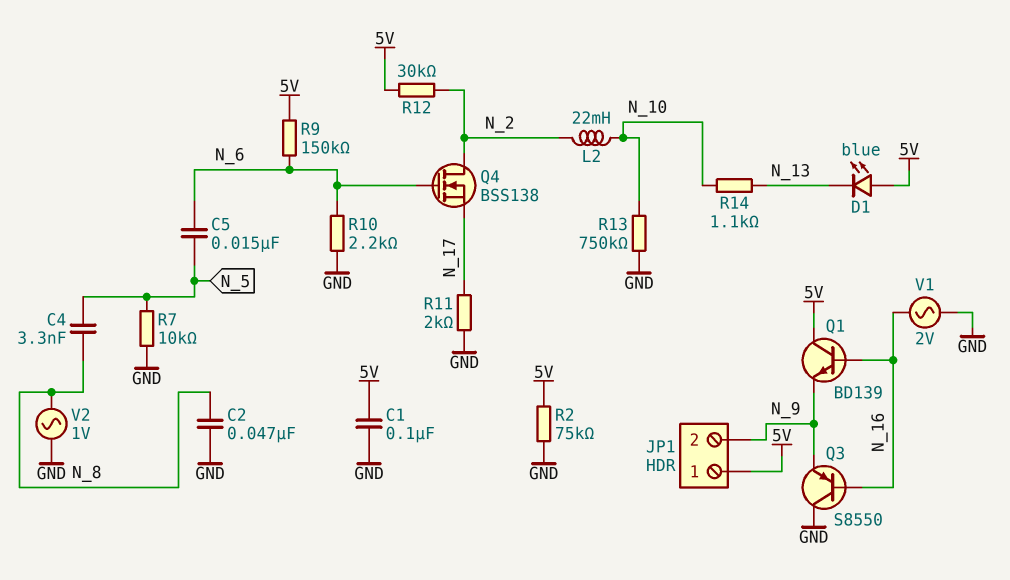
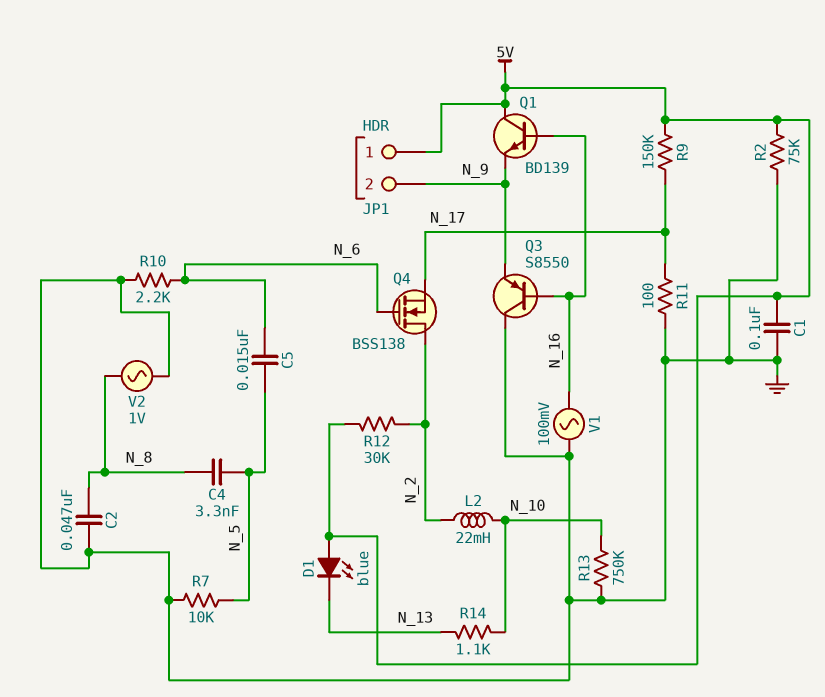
R9: 150k (5V, N_6) -> 150k (5V, N_17)
R11: 2k (GND, N_17) -> 100 (GND, N_17)
V1: AC 2V (GND, N_16) -> AC 100mV (GND, N_16)

